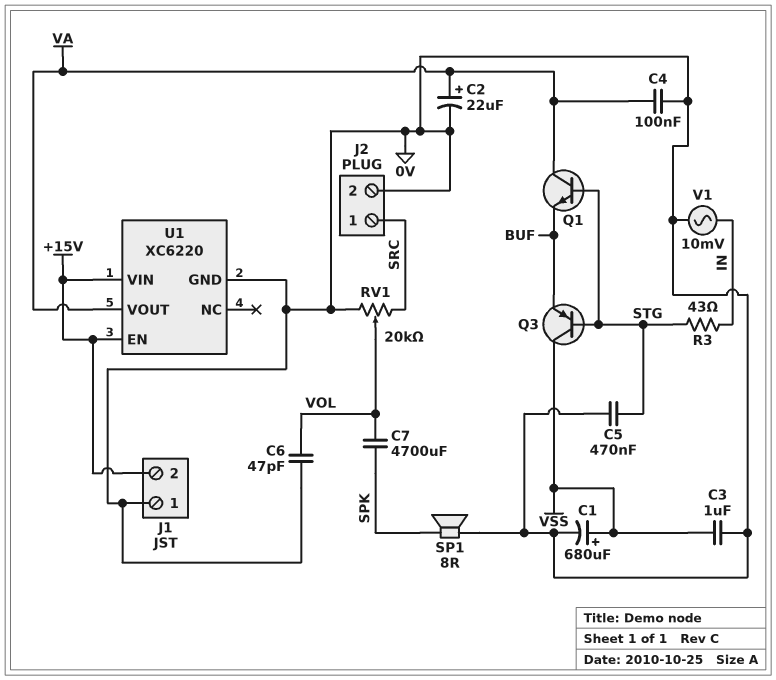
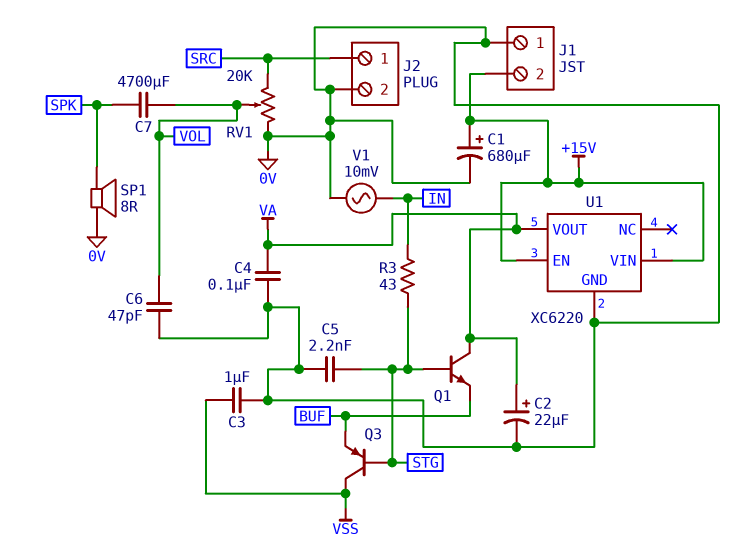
C1: 680uF (plus VSS, minus 0V) -> 680uF (plus +15V, minus 0V)
C5: 470nF (0V, STG) -> 2.2nF (0V, STG)

